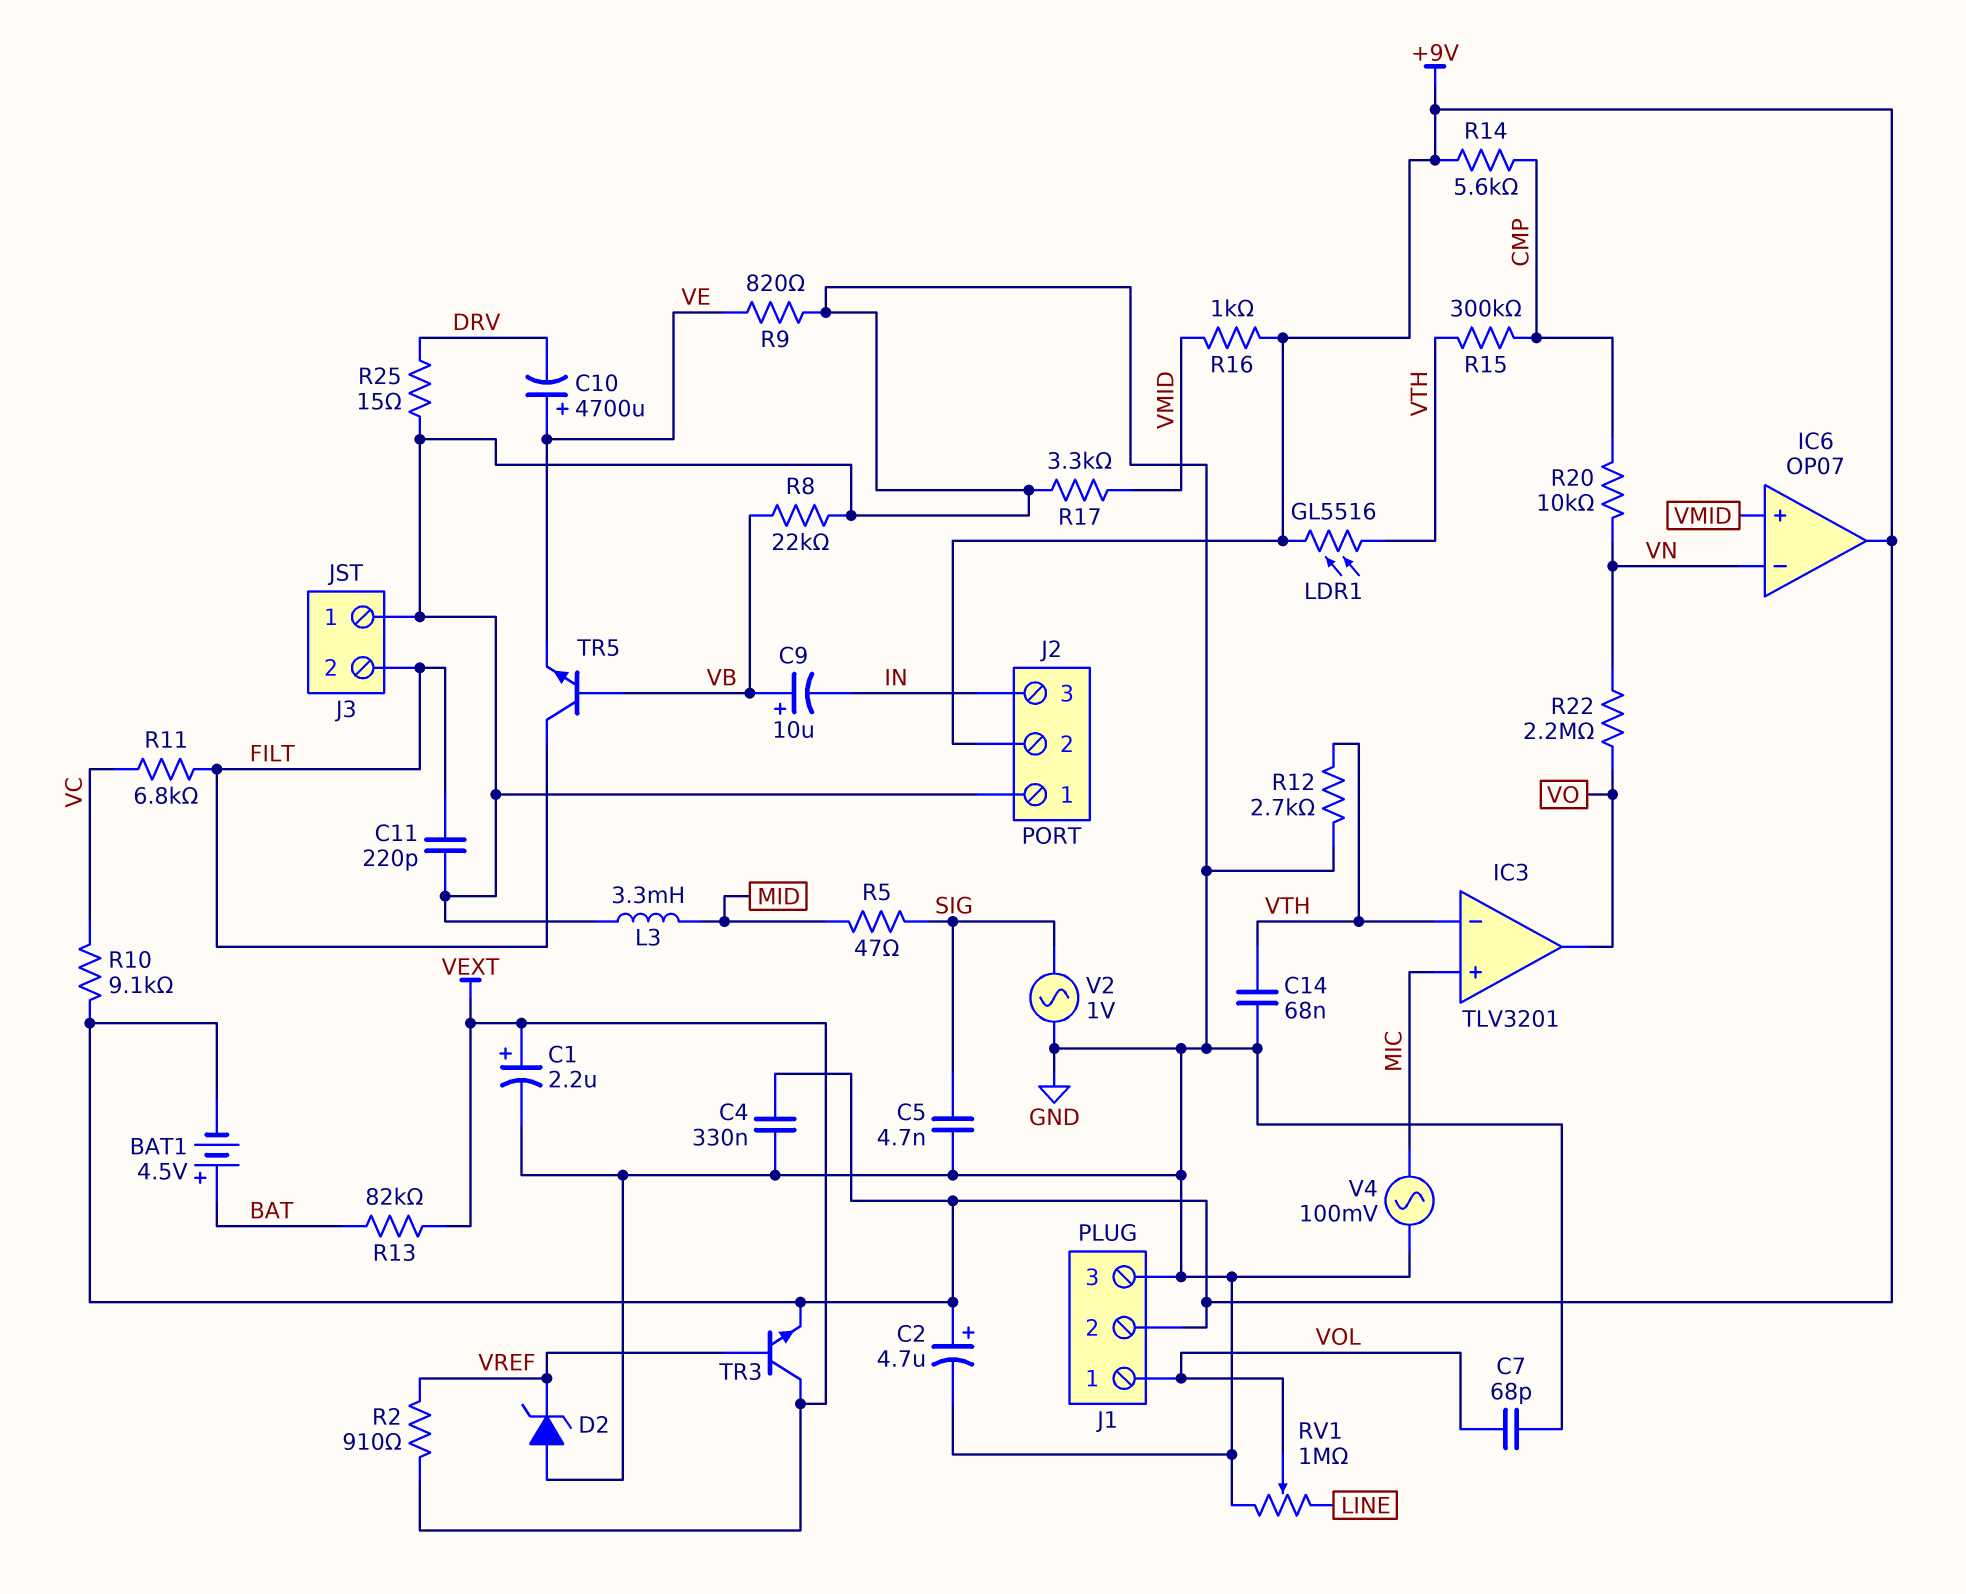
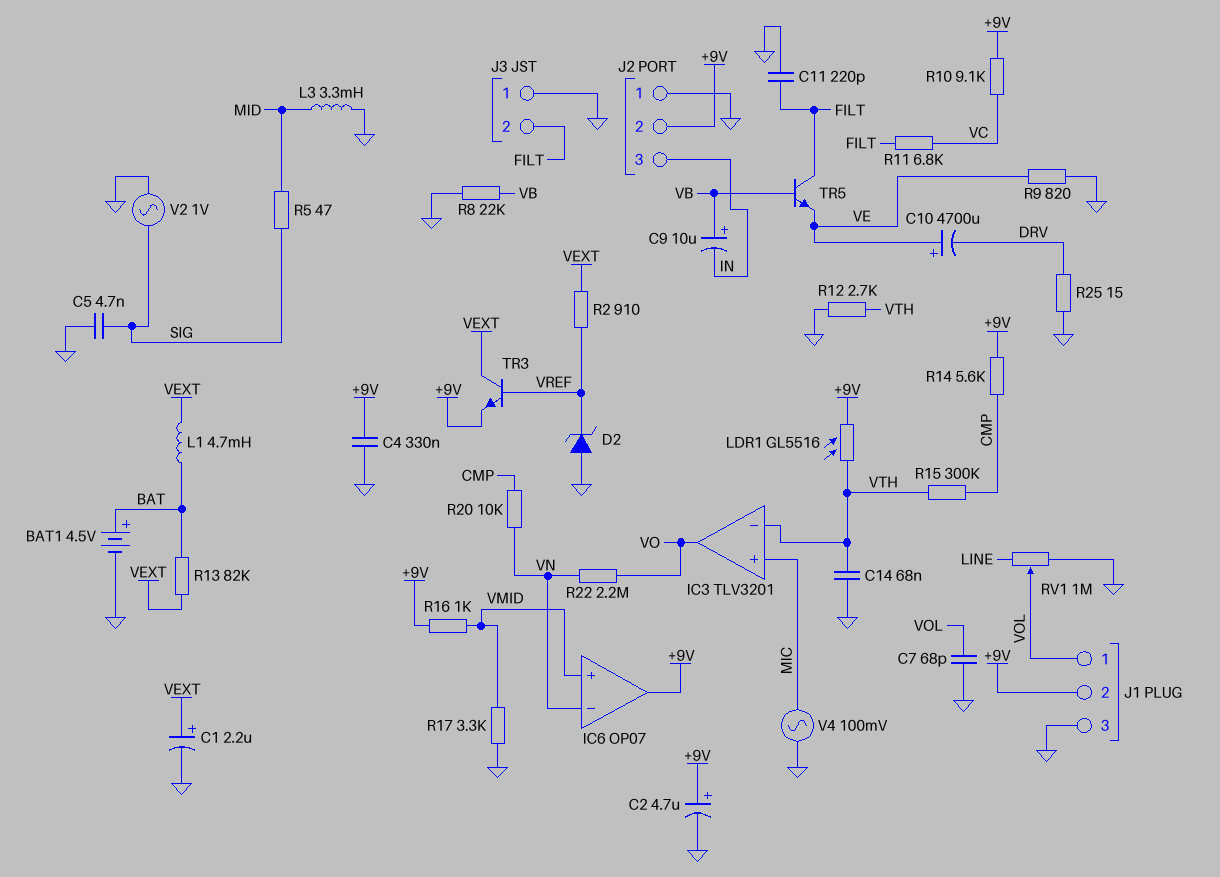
BAT1: 4.5V (plus BAT, minus +9V) -> 4.5V (plus BAT, minus GND)
L1: none -> 4.7mH (BAT, VEXT)

